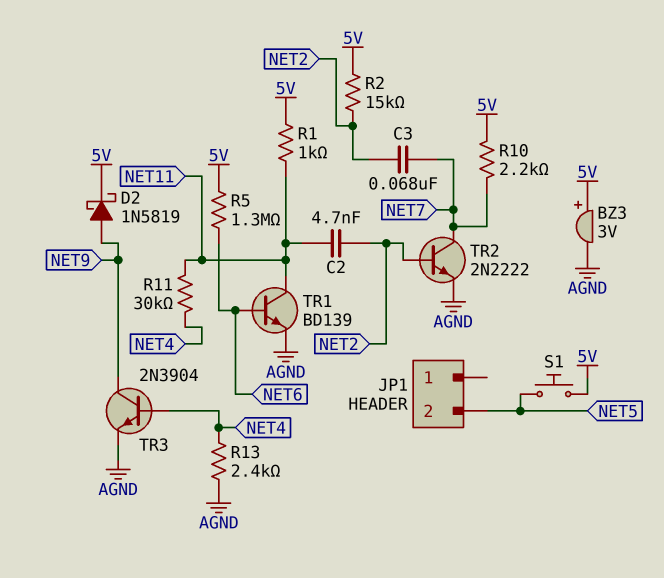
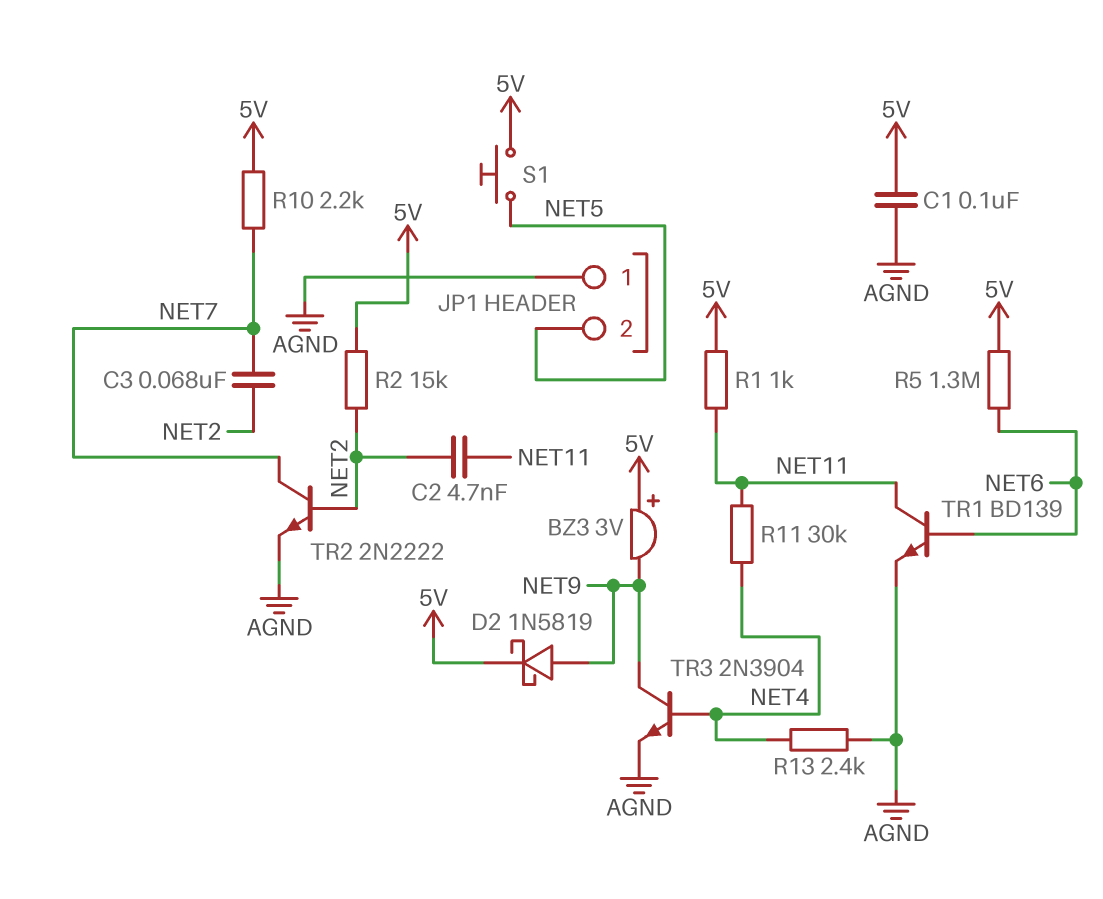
BZ3: buzzer 3V (plus 5V, minus AGND) -> buzzer 3V (plus 5V, minus NET9)
C1: none -> 100nF (5V, AGND)
JP1 pin 1: none -> AGND

